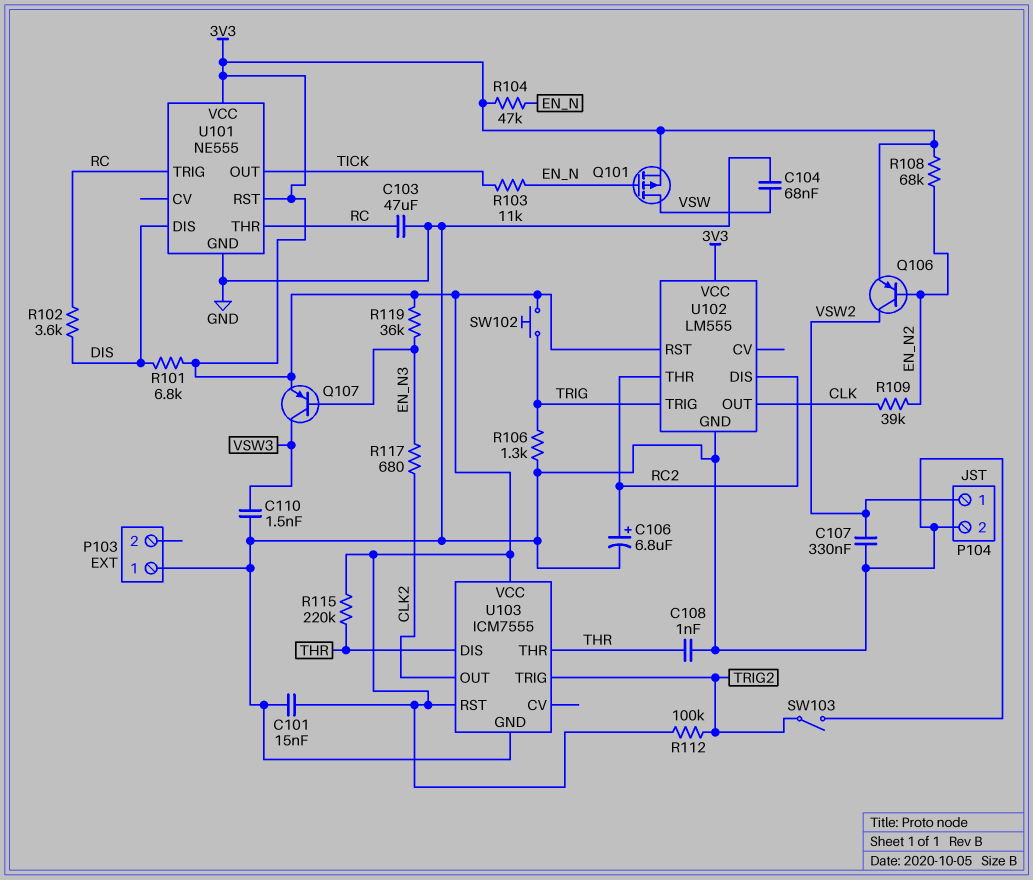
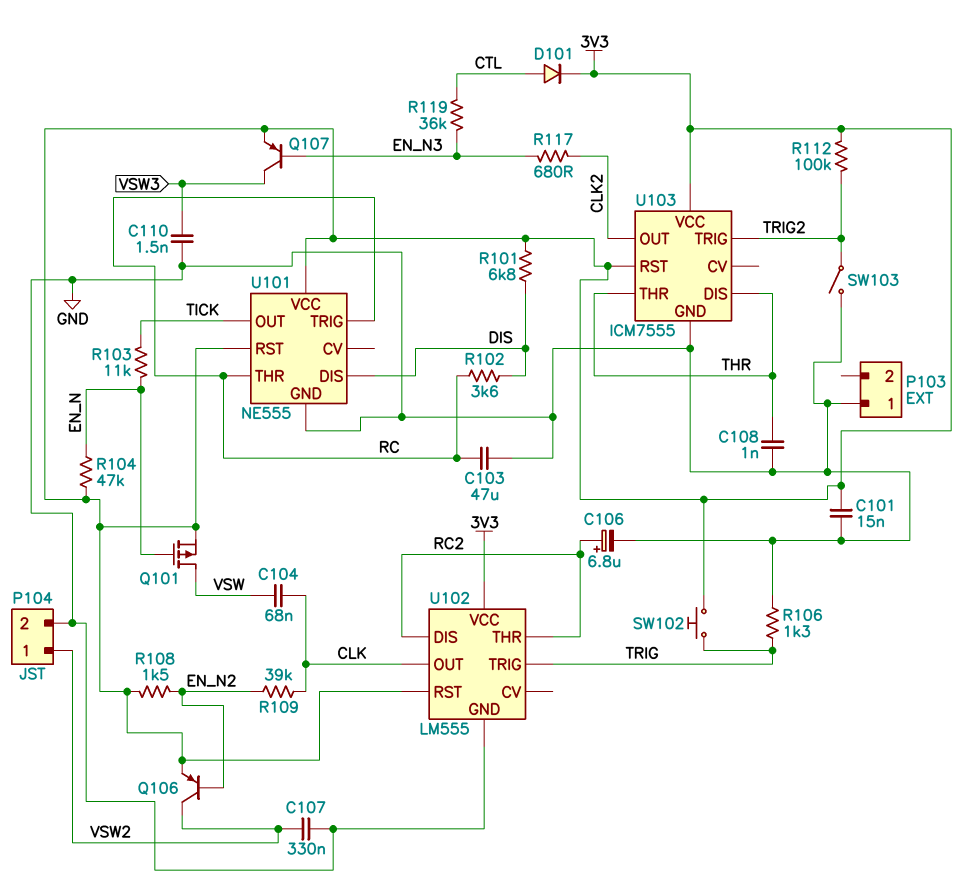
C104: 68nF (GND, VSW) -> 68nF (CLK, VSW)
D101: none -> diode (A CTL, K 3V3)
R108: 68k (3V3, EN_N2) -> 1.5k (3V3, EN_N2)
R115: 220k (3V3, THR) -> none
R119: 36k (3V3, EN_N3) -> 36k (CTL, EN_N3)

